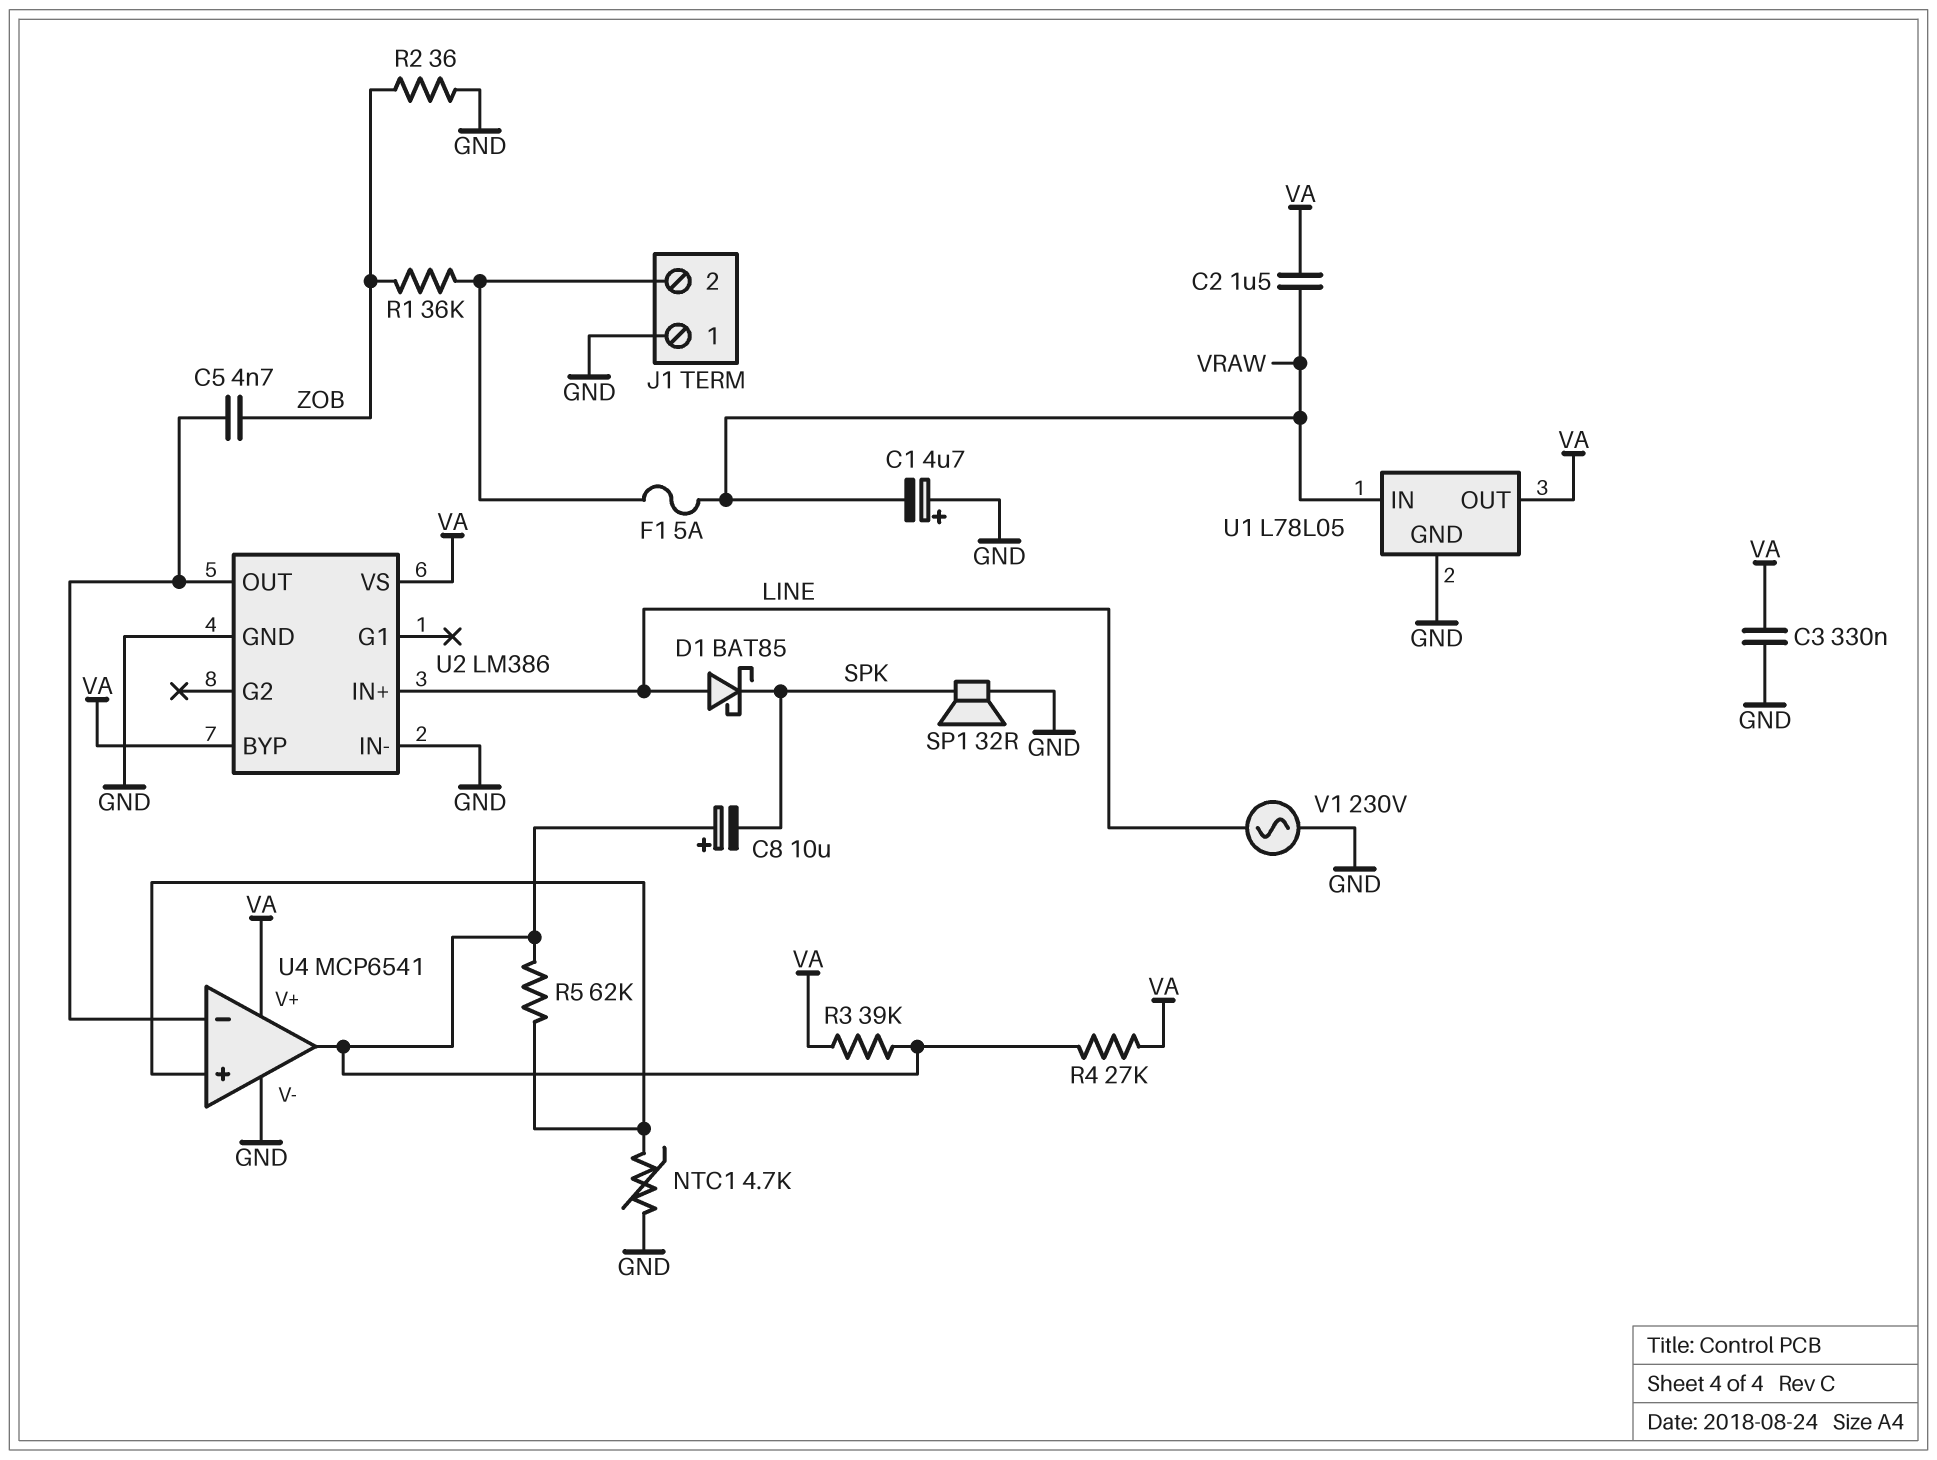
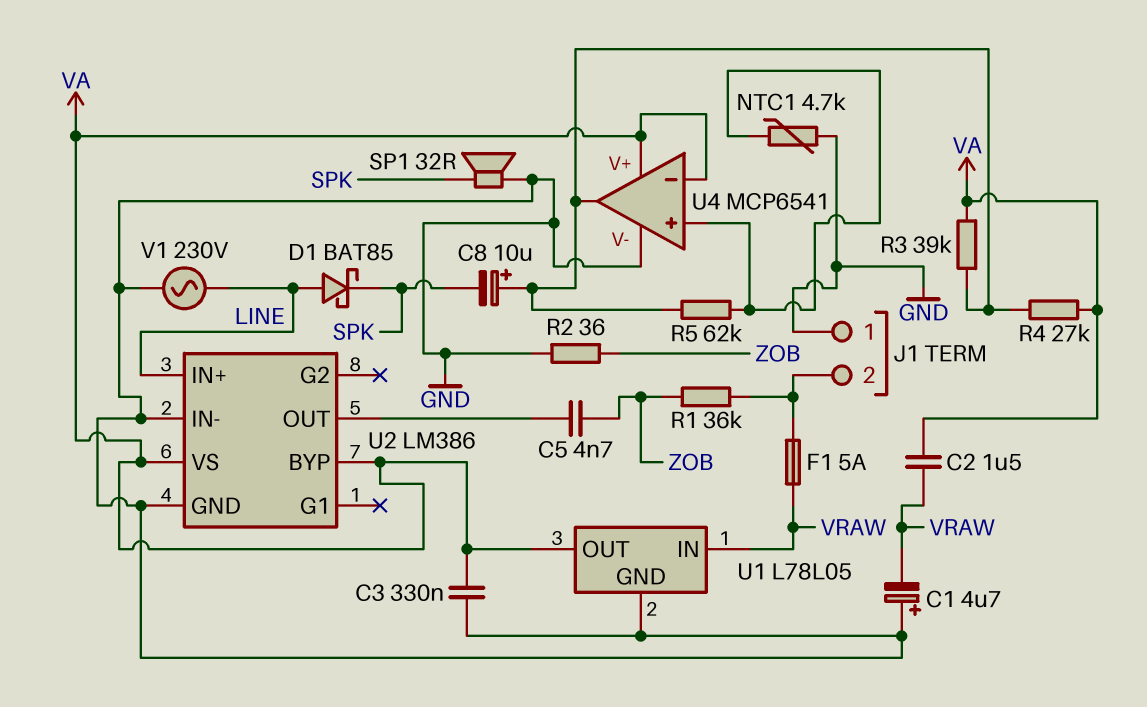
U4 pin in-: U2/OUT -> VA

